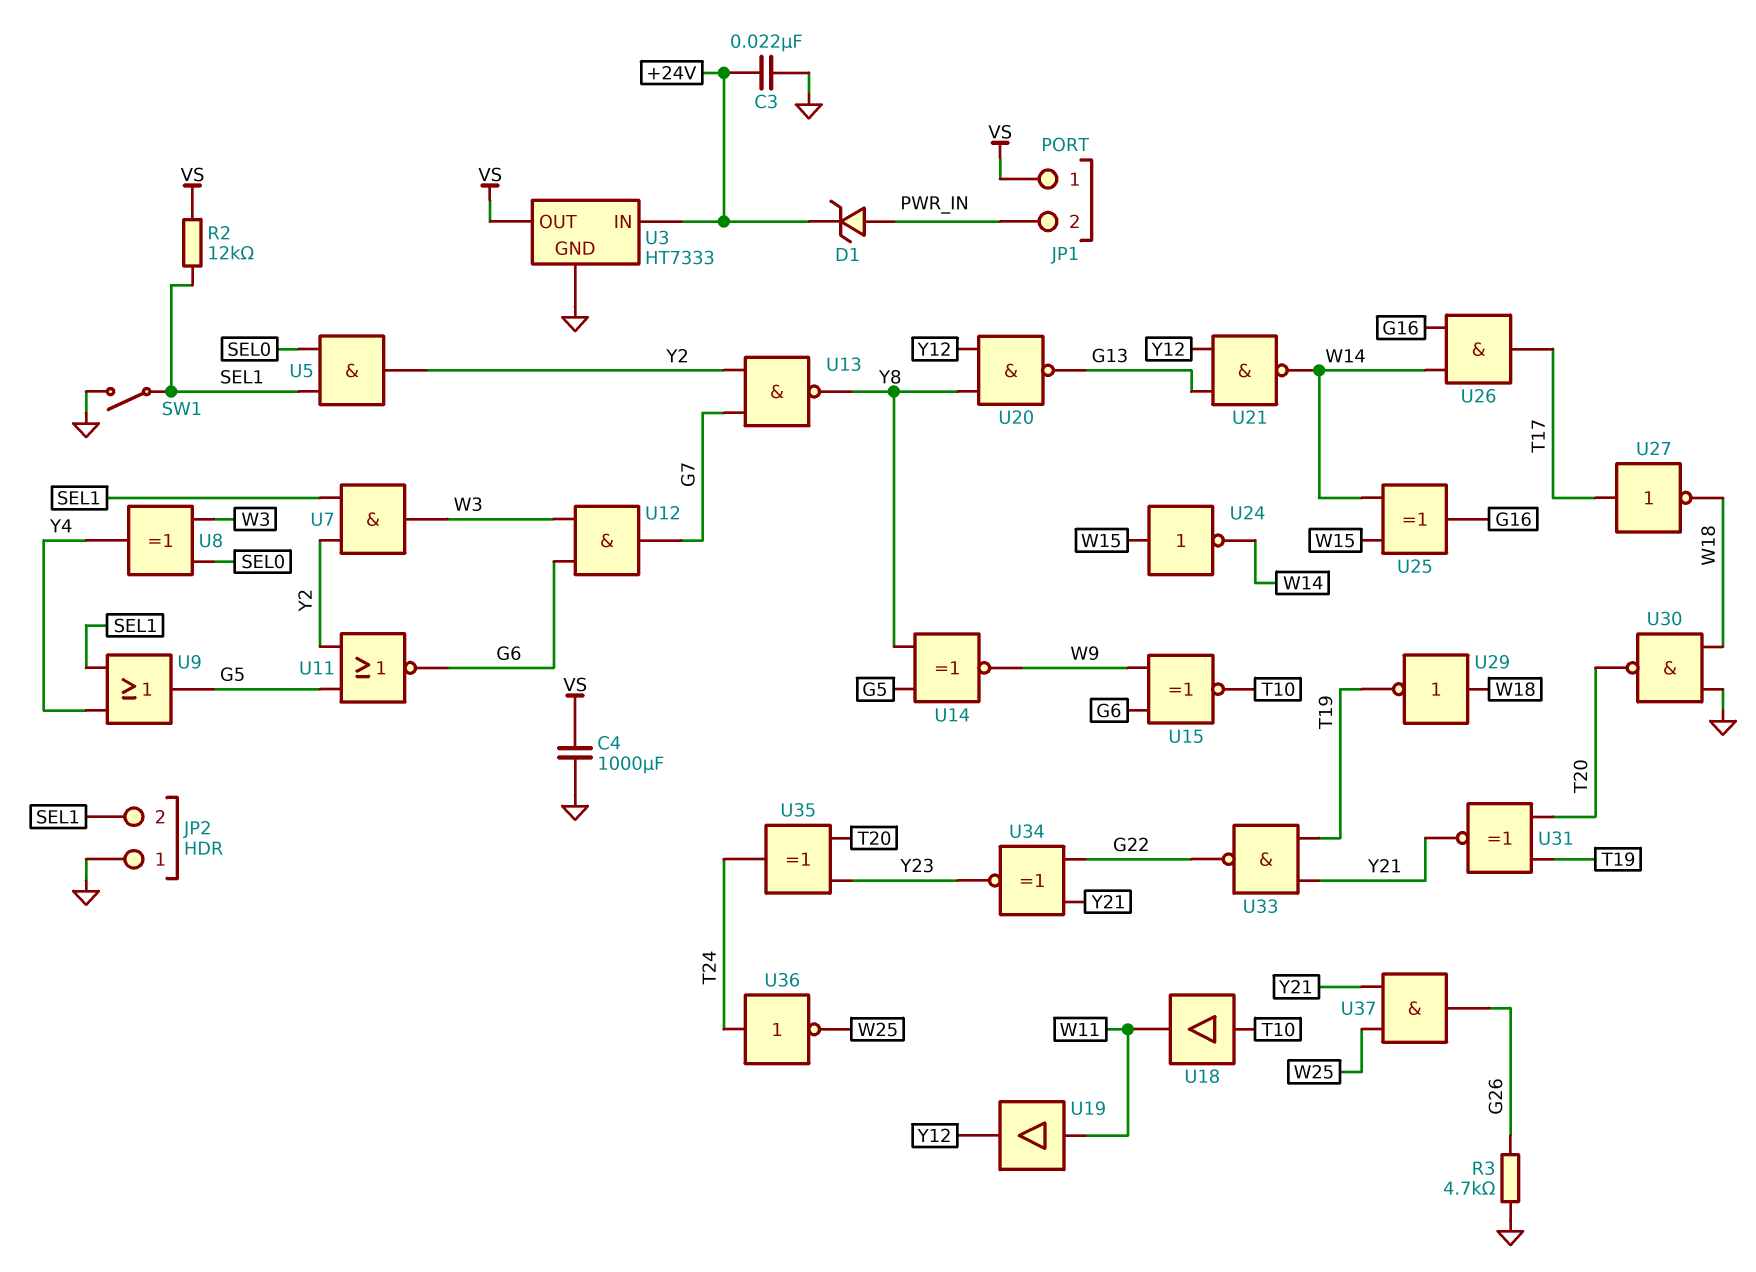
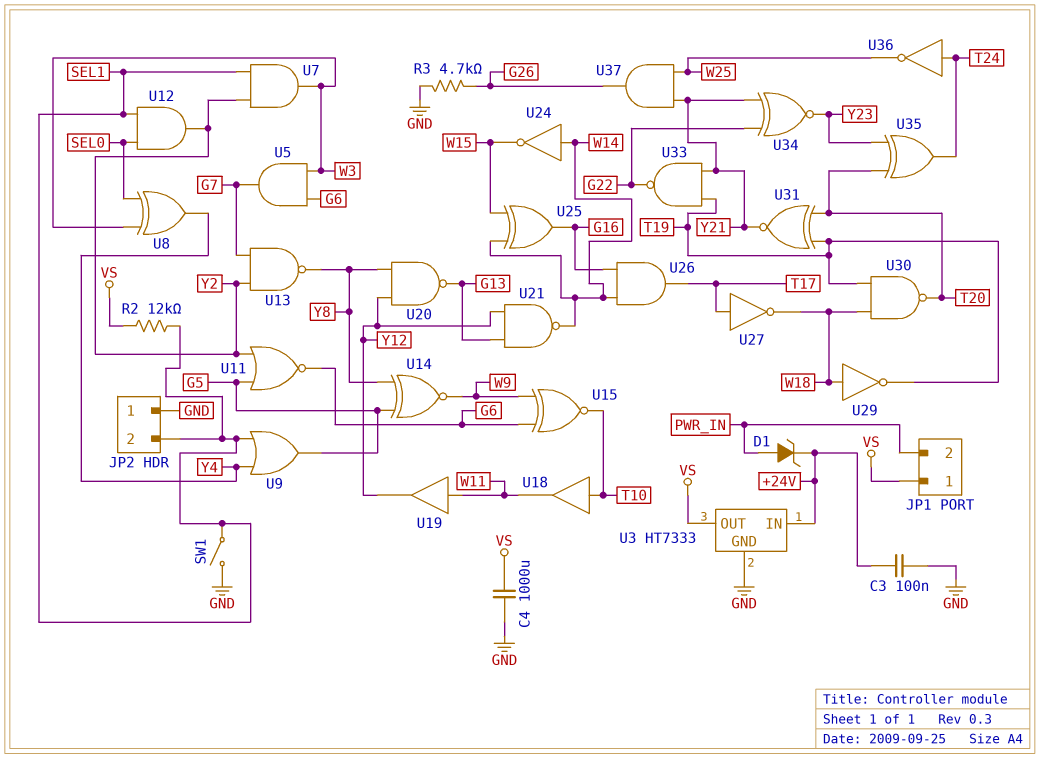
C3: 22nF (+24V, GND) -> 100nF (+24V, GND)
U5: AND (in SEL0, in SEL1, out Y2) -> AND (in G6, in W3, out G7)
U12: AND (in G6, in W3, out G7) -> AND (in SEL0, in SEL1, out Y2)
U24: NOT (in W15, out W14) -> NOT (in W14, out W15)
U30: NAND (in GND, in W18, out T20) -> NAND (in T19, in W18, out T20)

